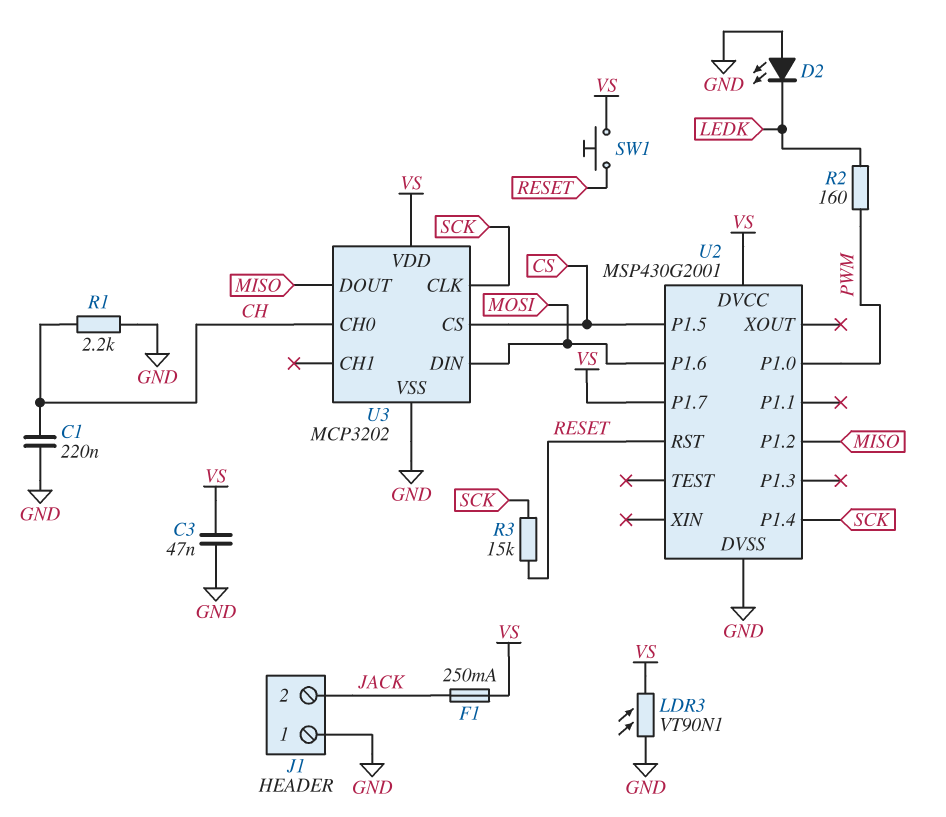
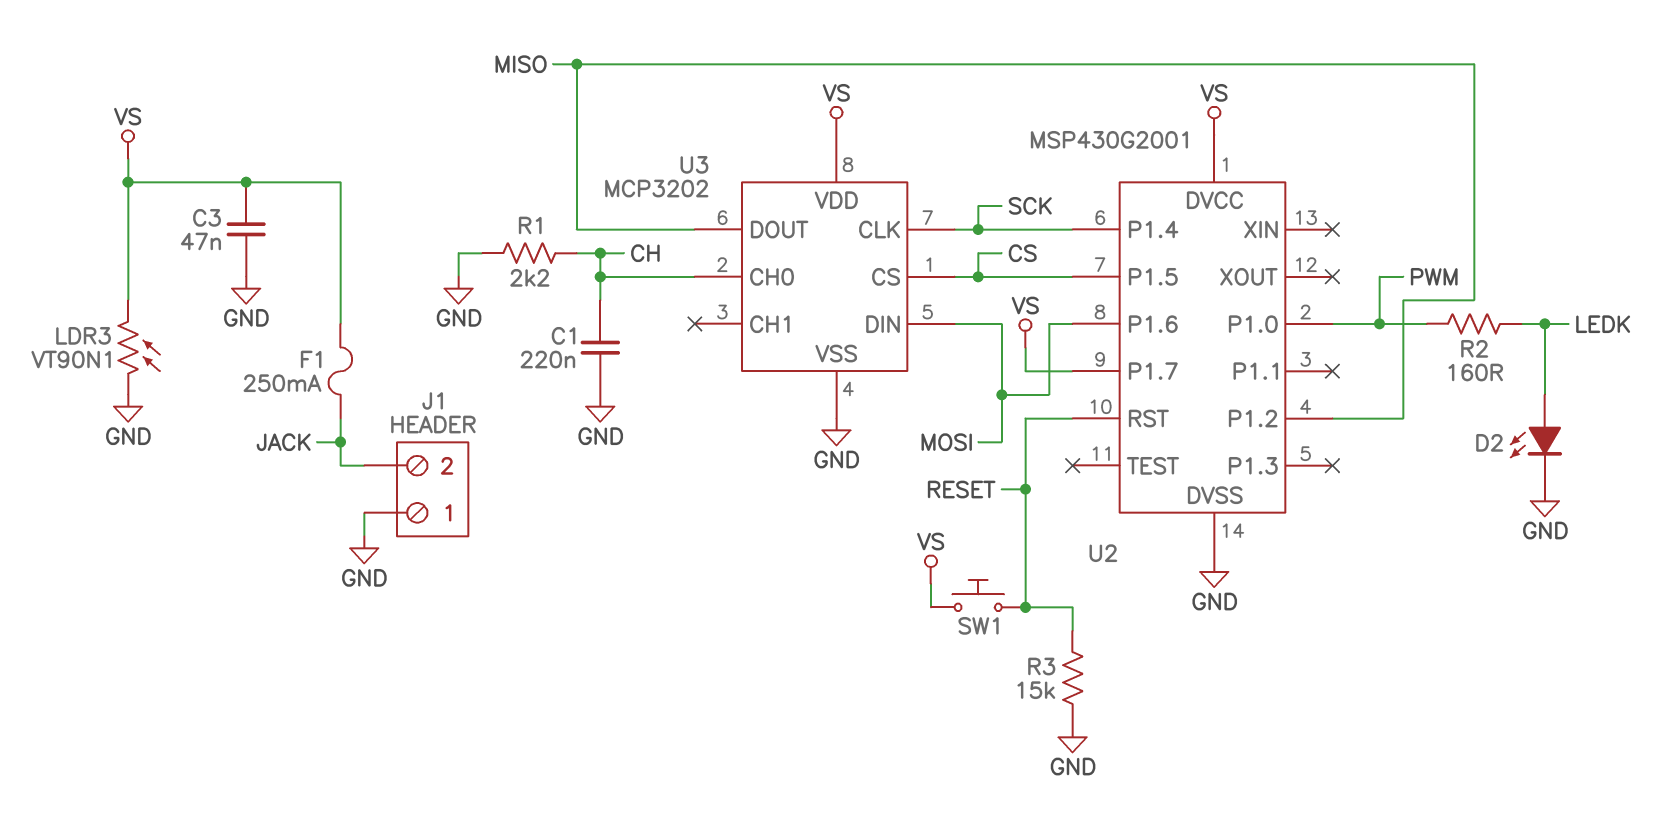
D2: LED (A GND, K LEDK) -> LED (A LEDK, K GND)
R3: 15k (RESET, SCK) -> 15k (GND, RESET)

